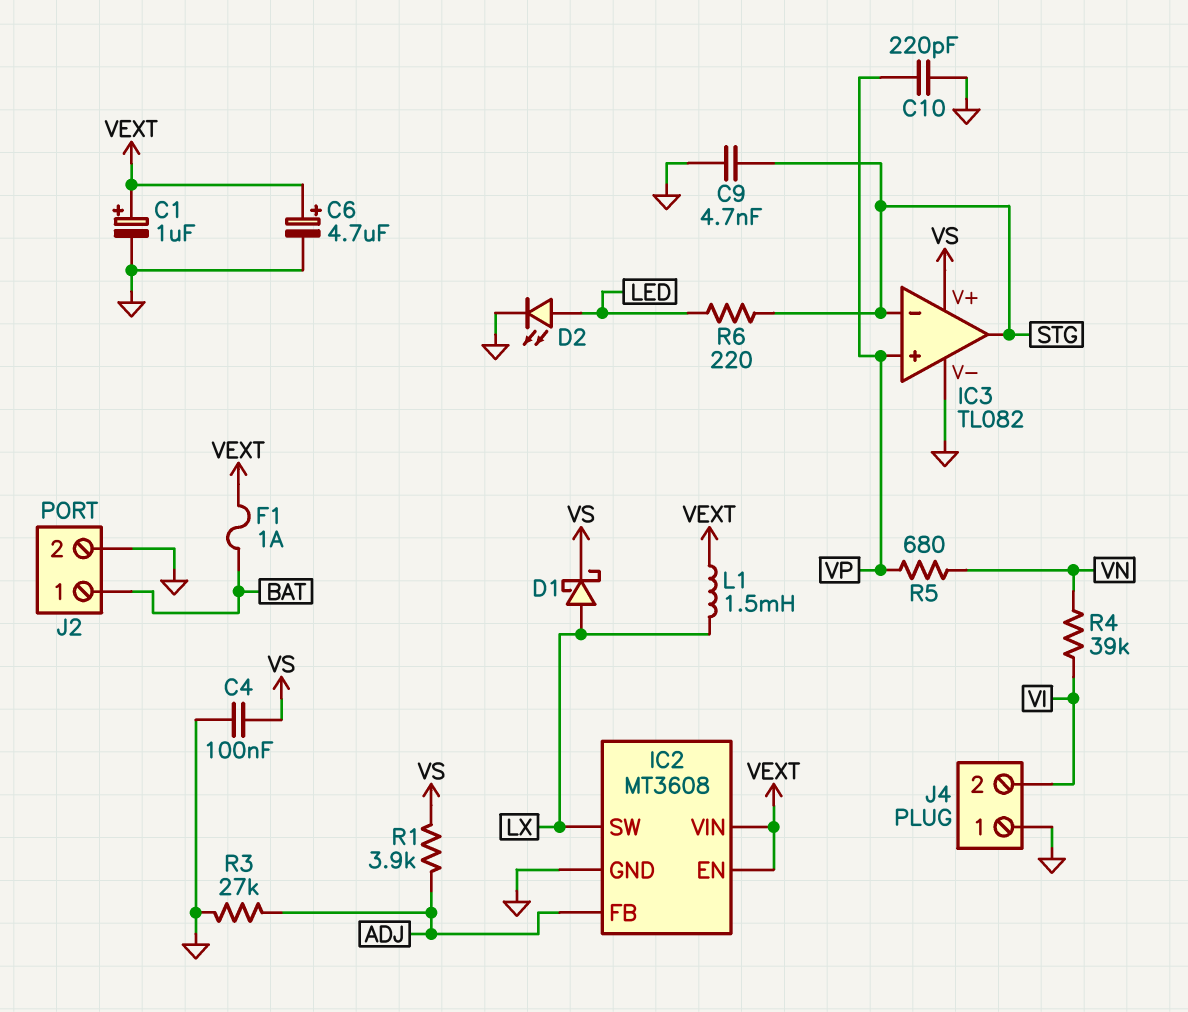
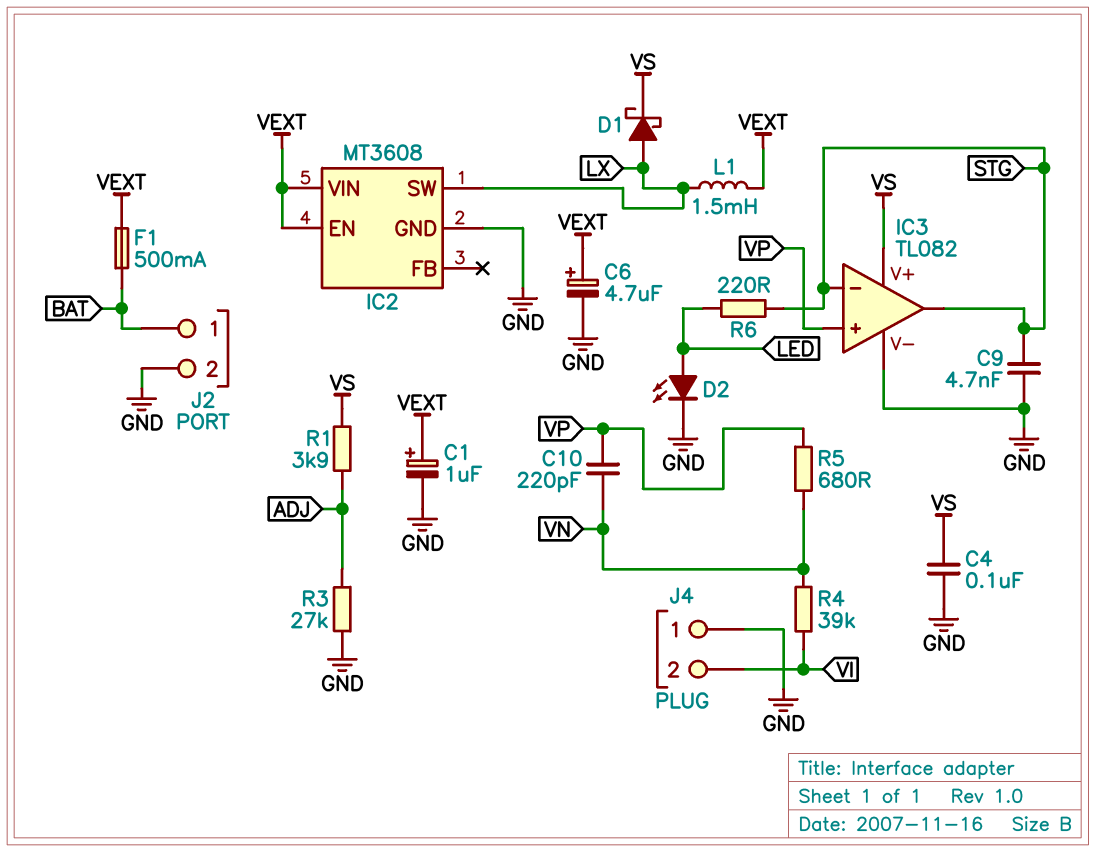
C10: 220pF (GND, VP) -> 220pF (VN, VP)
F1: 1A (BAT, VEXT) -> 500mA (BAT, VEXT)
IC2 pin FB: ADJ -> none

